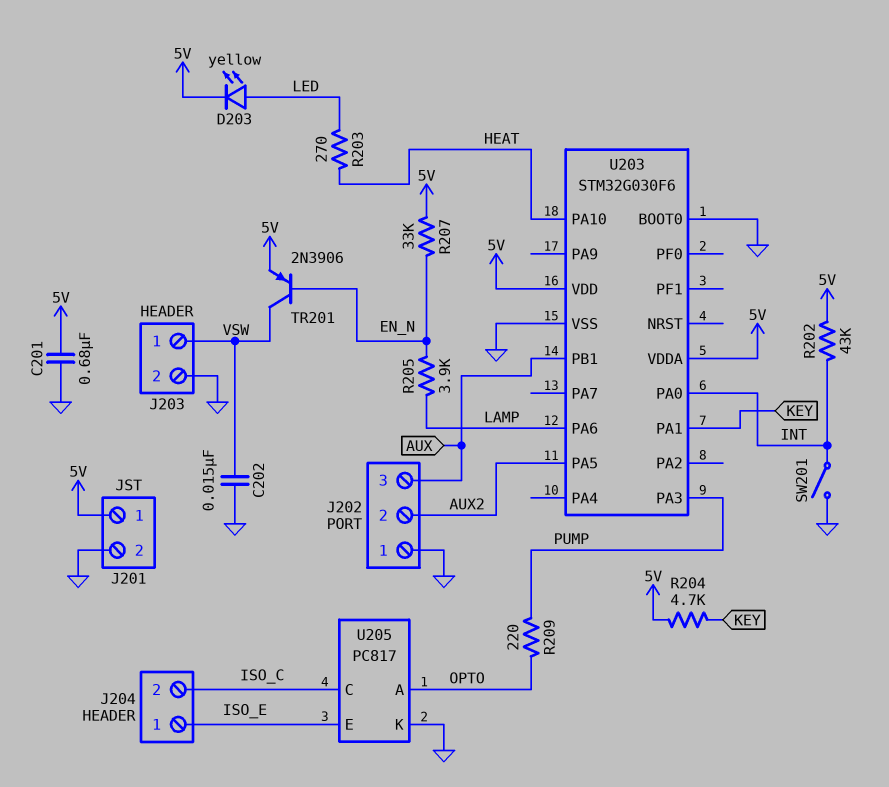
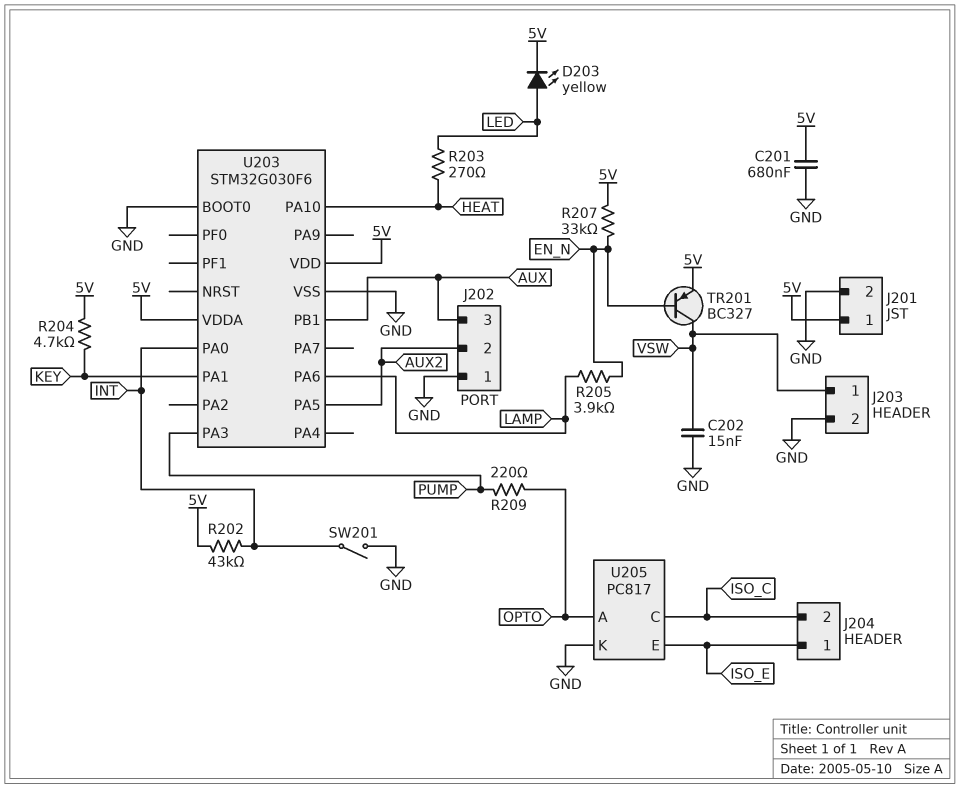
TR201: PNP 2N3906 (B EN_N, C VSW, E 5V) -> PNP BC327 (B EN_N, C VSW, E 5V)

